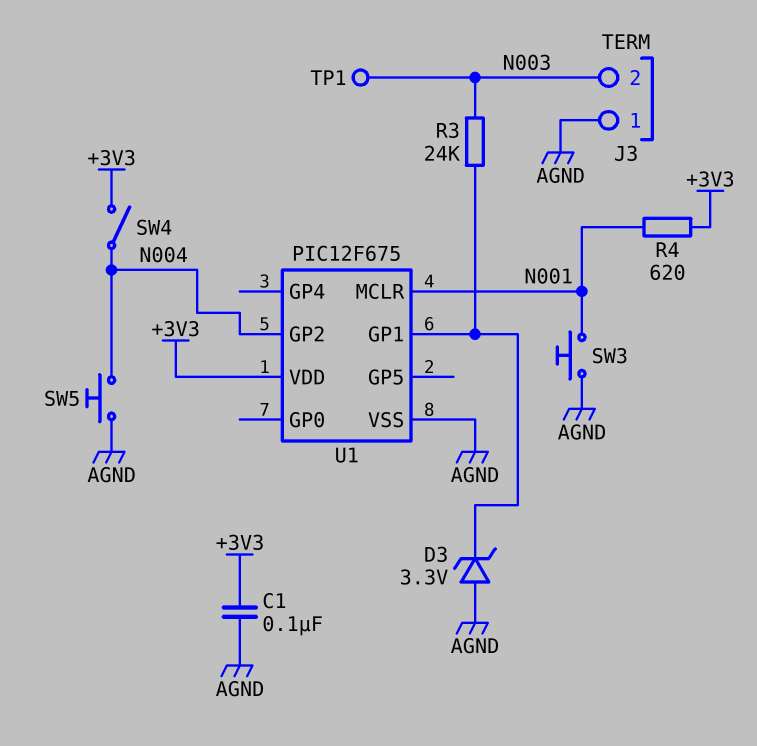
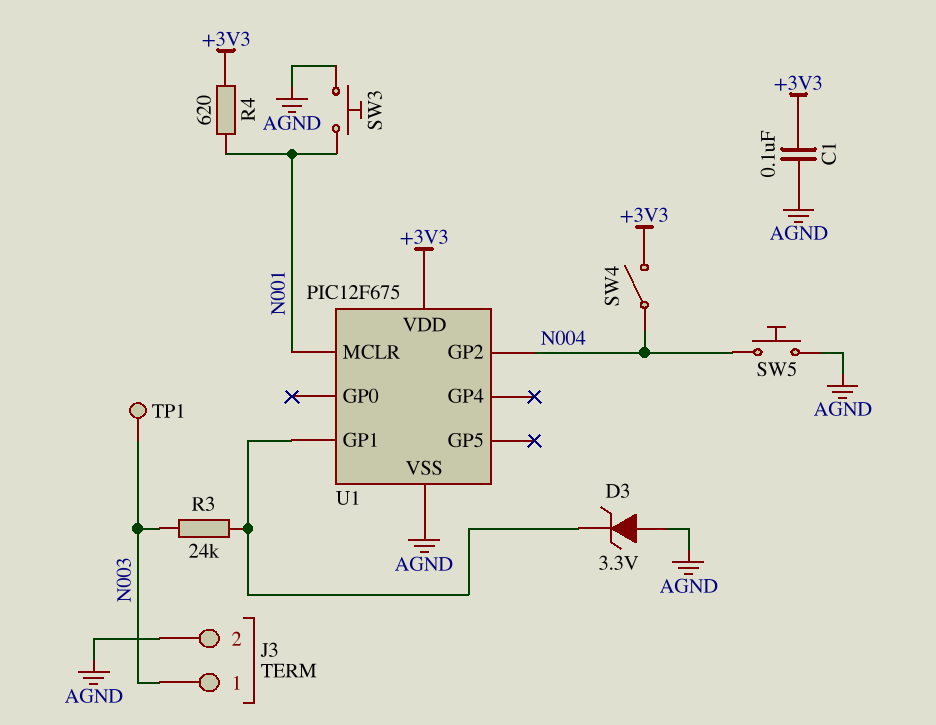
J3 pin 1: AGND -> N003
J3 pin 2: N003 -> AGND

